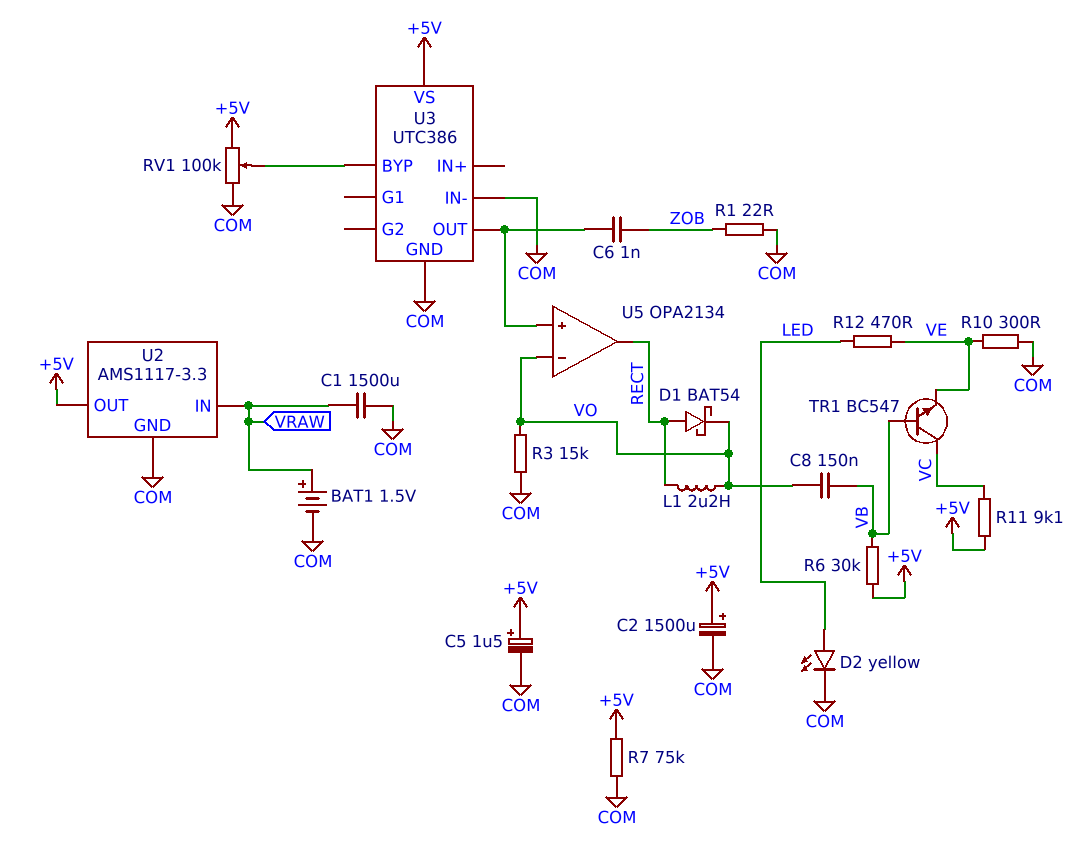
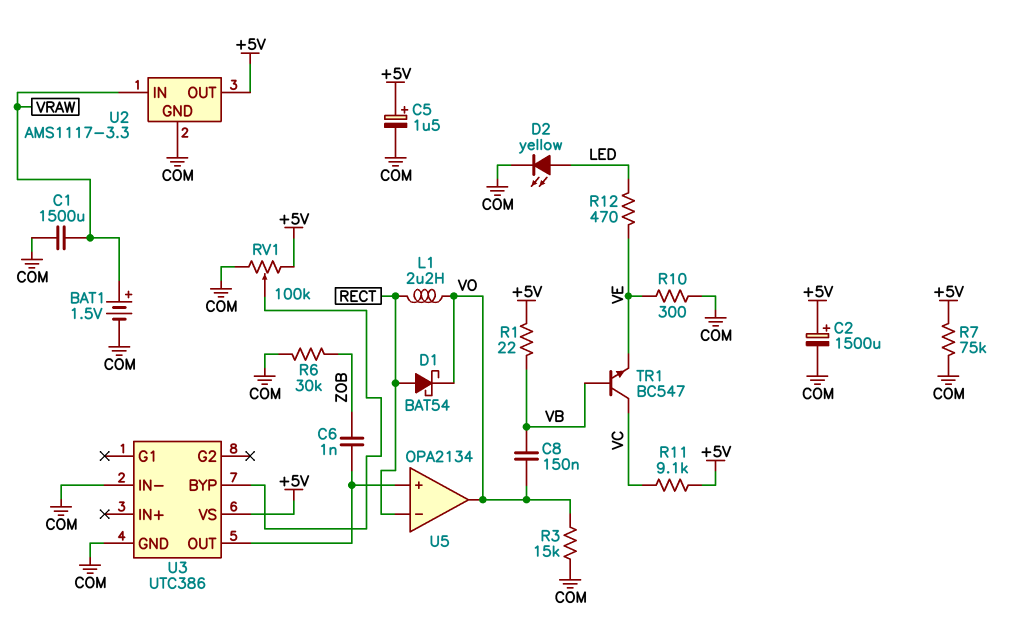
R1: 22 (COM, ZOB) -> 22 (+5V, VB)
R6: 30k (+5V, VB) -> 30k (COM, ZOB)
U5 pin in-: VO -> RECT
U5 pin out: RECT -> VO

